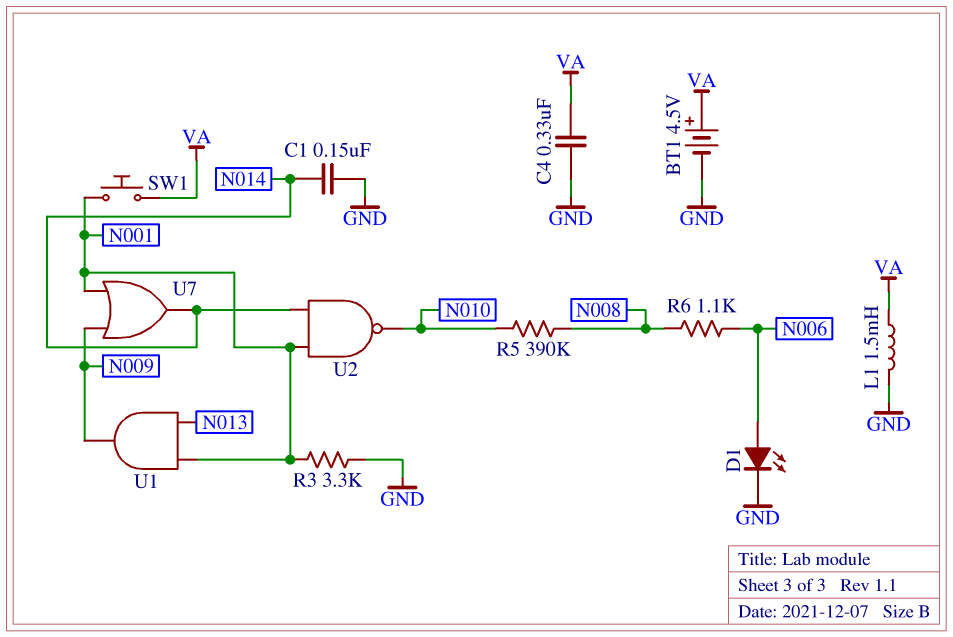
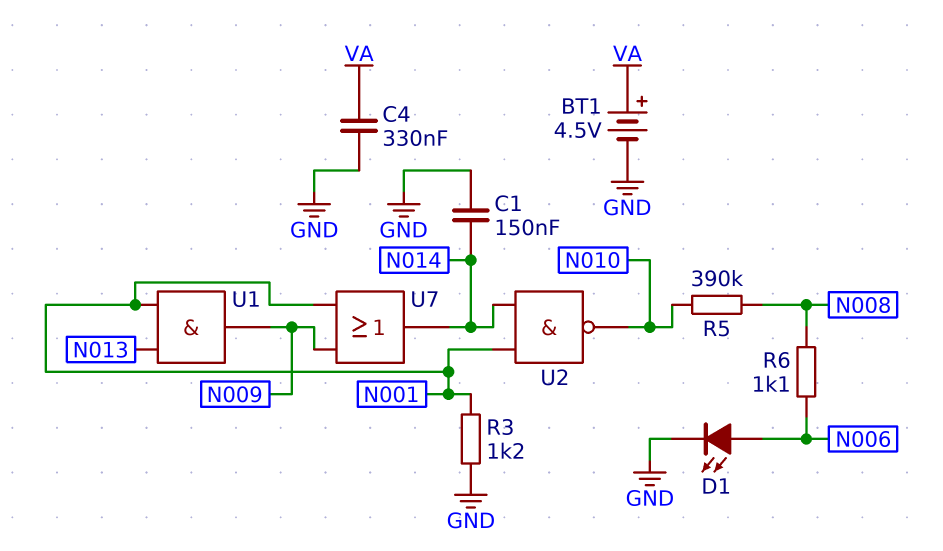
L1: 1.5mH (GND, VA) -> none
R3: 3.3k (GND, N001) -> 1.2k (GND, N001)
SW1: button (N001, VA) -> none

